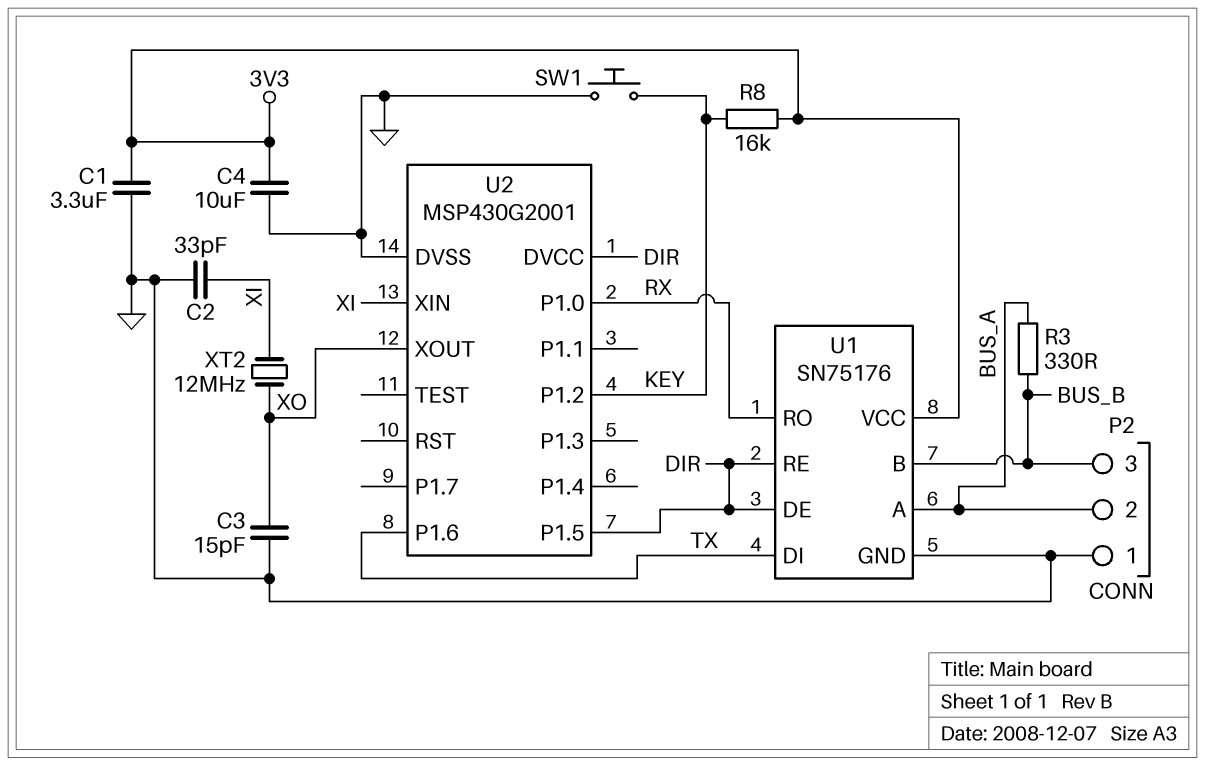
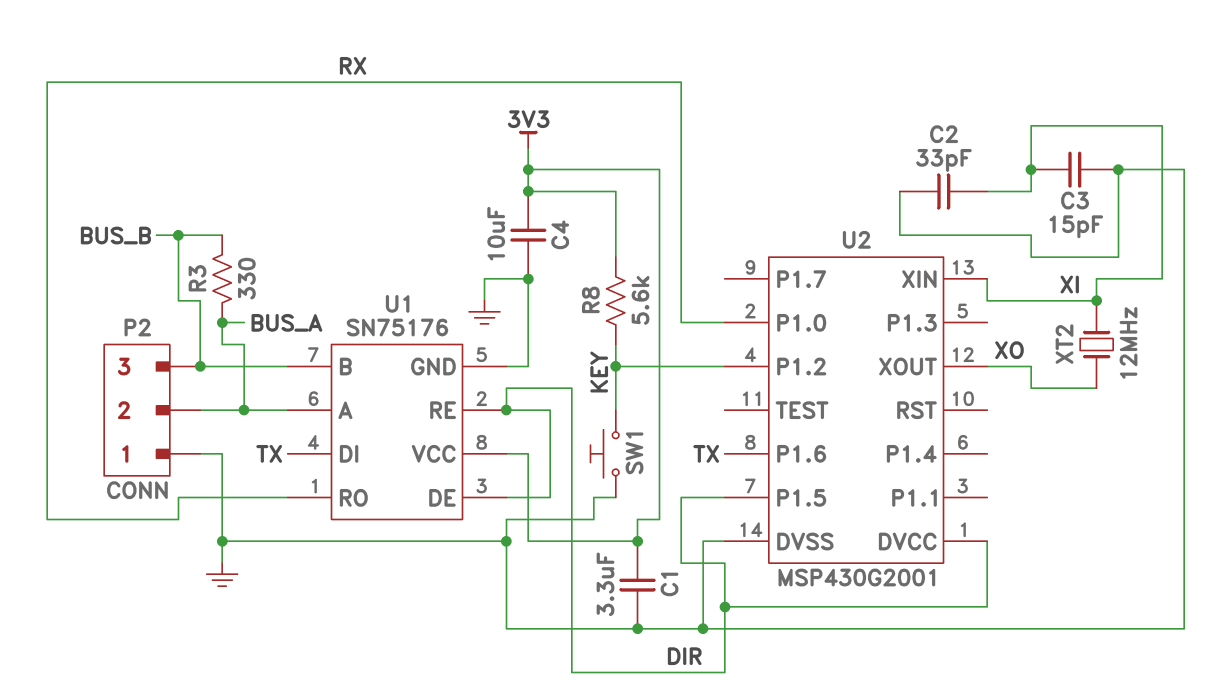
C3: 15pF (GND, XO) -> 15pF (GND, XI)
R8: 16k (3V3, KEY) -> 5.6k (3V3, KEY)

